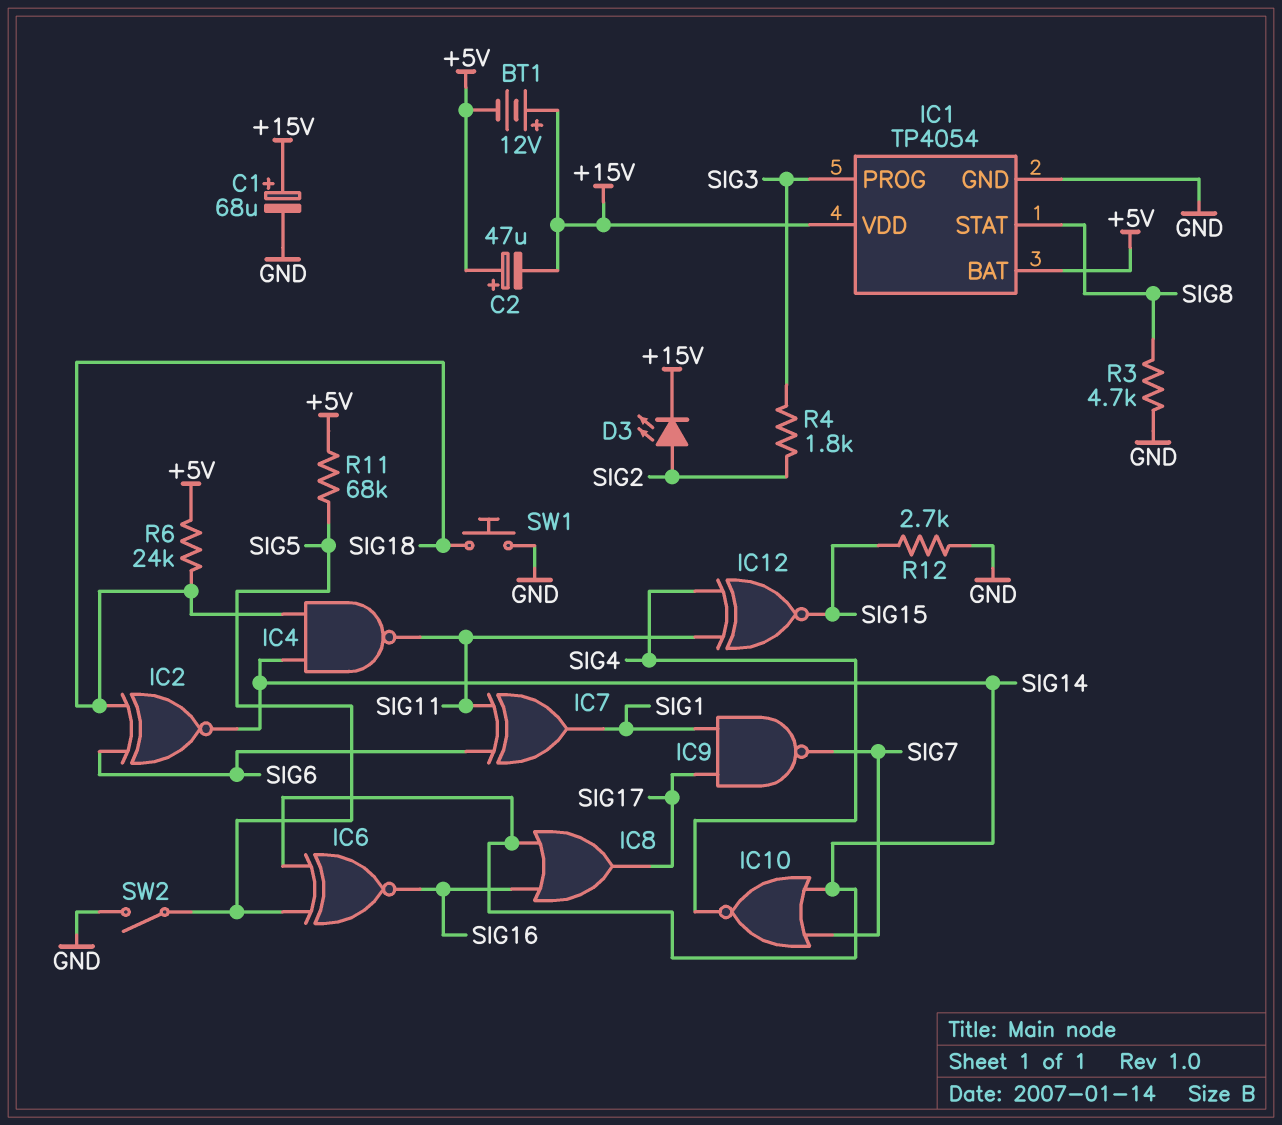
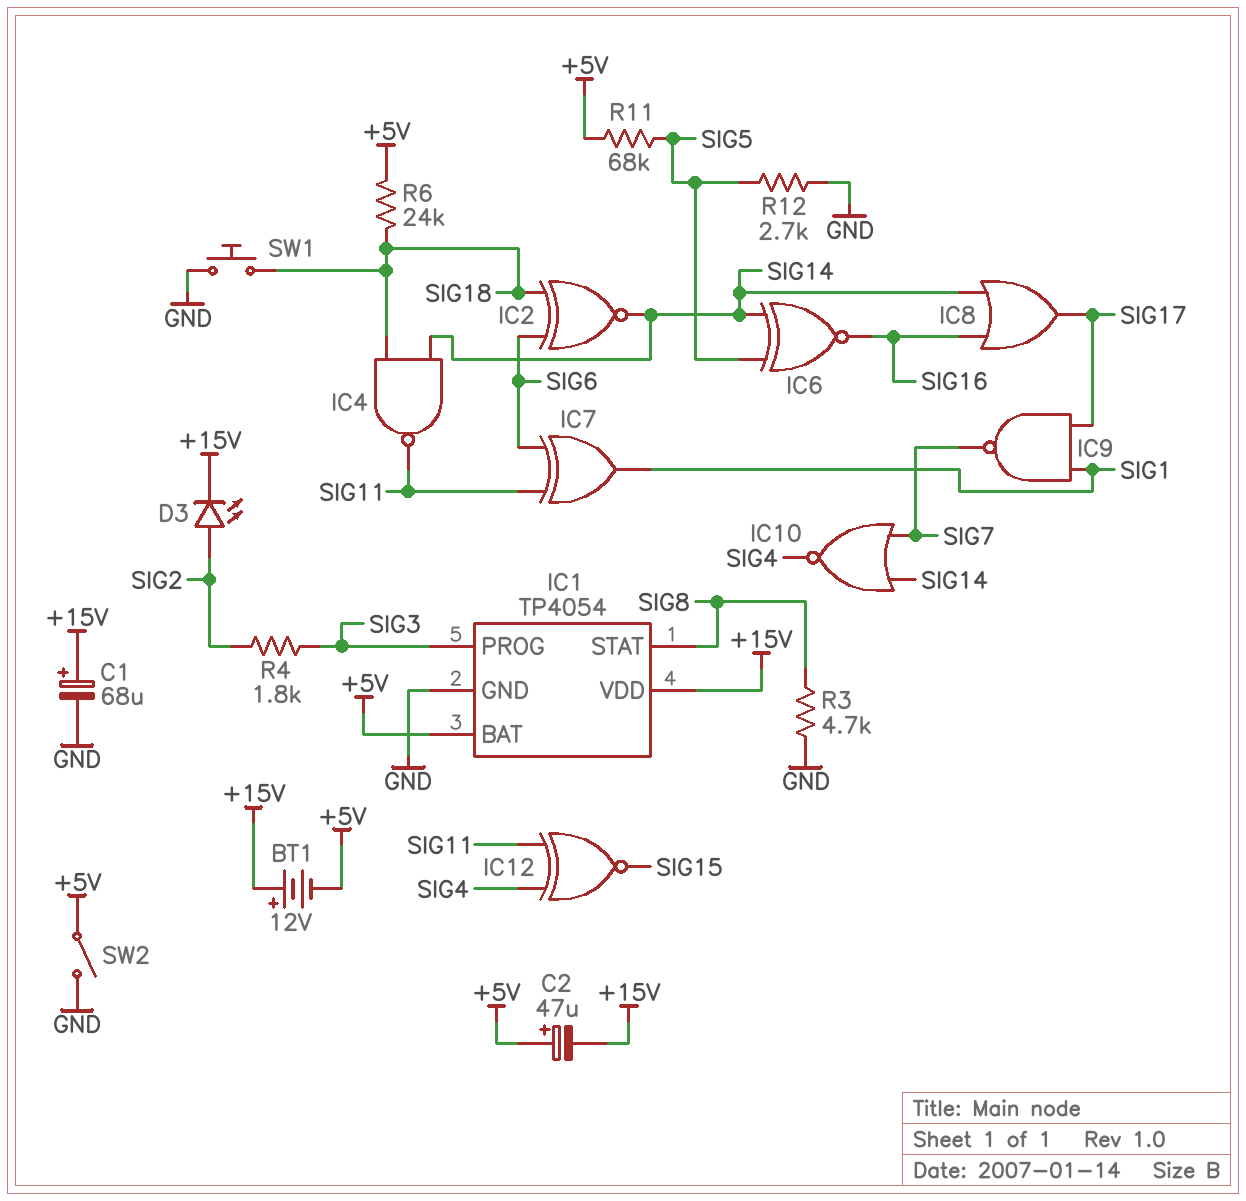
R12: 2.7k (GND, SIG15) -> 2.7k (GND, SIG5)
SW2: switch (GND, SIG5) -> switch (+5V, GND)

